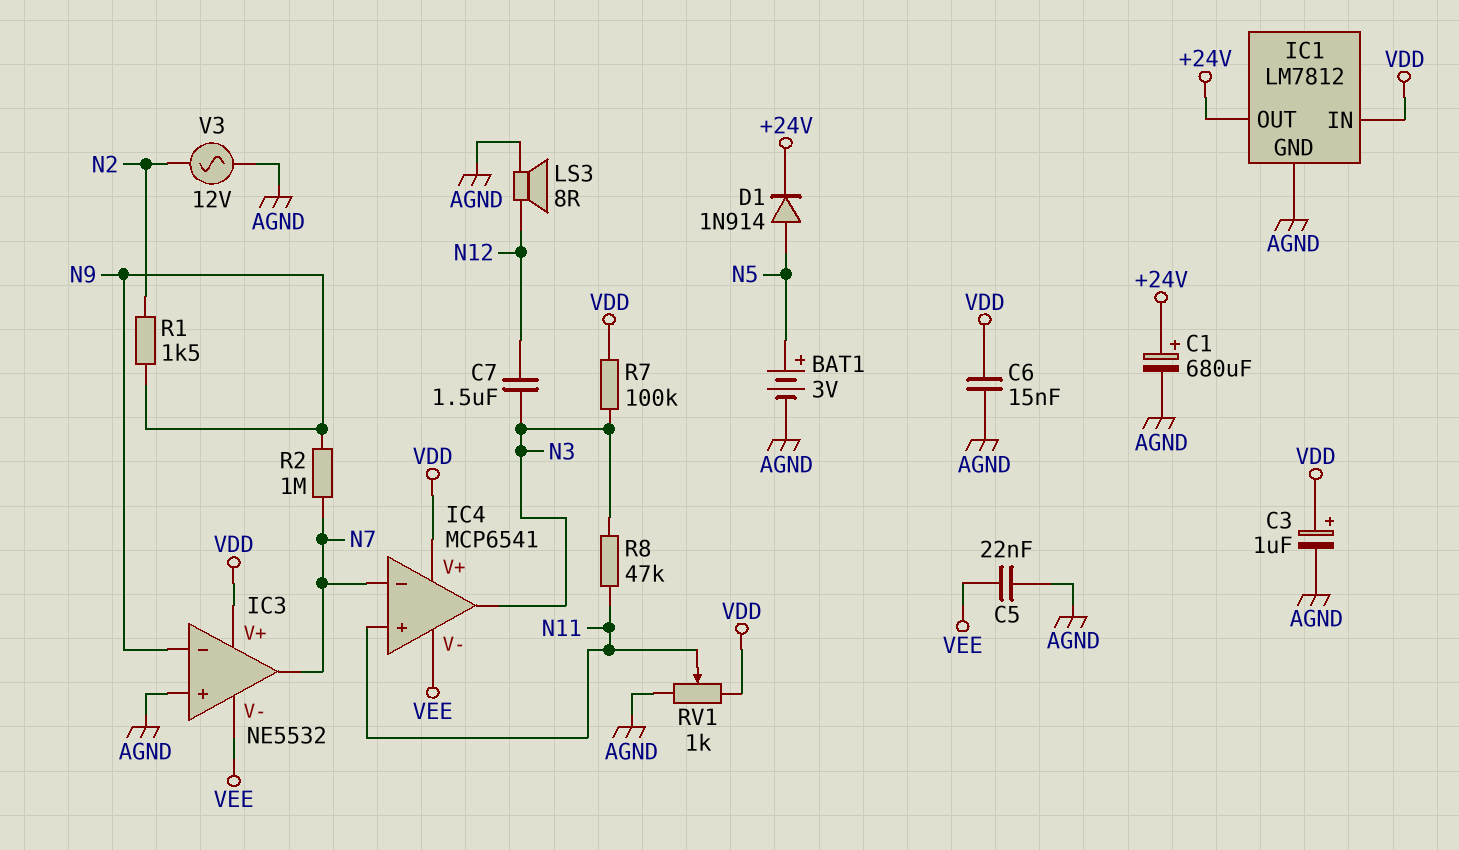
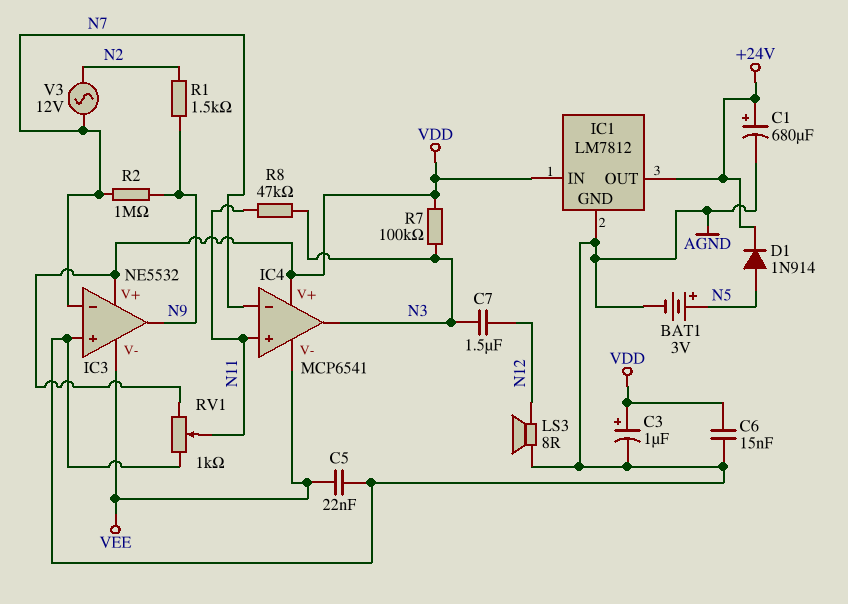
IC3 pin in-: N9 -> N7
IC3 pin out: N7 -> N9
V3: AC 12V (AGND, N2) -> AC 12V (N2, N7)

